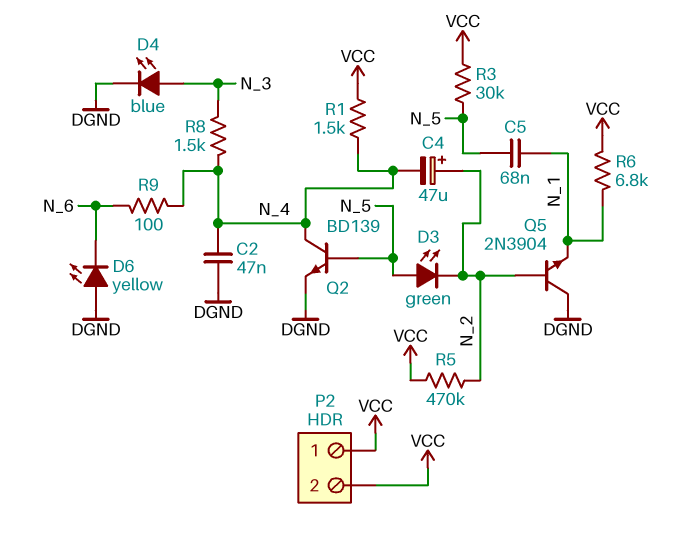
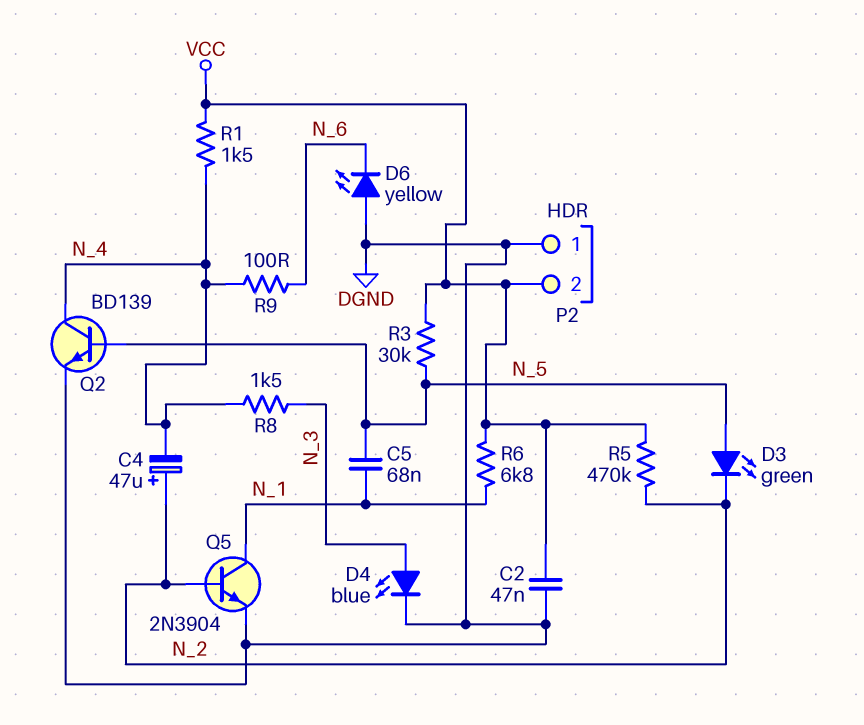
C2: 47nF (DGND, N_4) -> 47nF (DGND, VCC)
P2 pin 1: VCC -> DGND
Q5: NPN 2N3904 (B N_2, C DGND, E N_1) -> NPN 2N3904 (B N_2, C N_1, E DGND)

